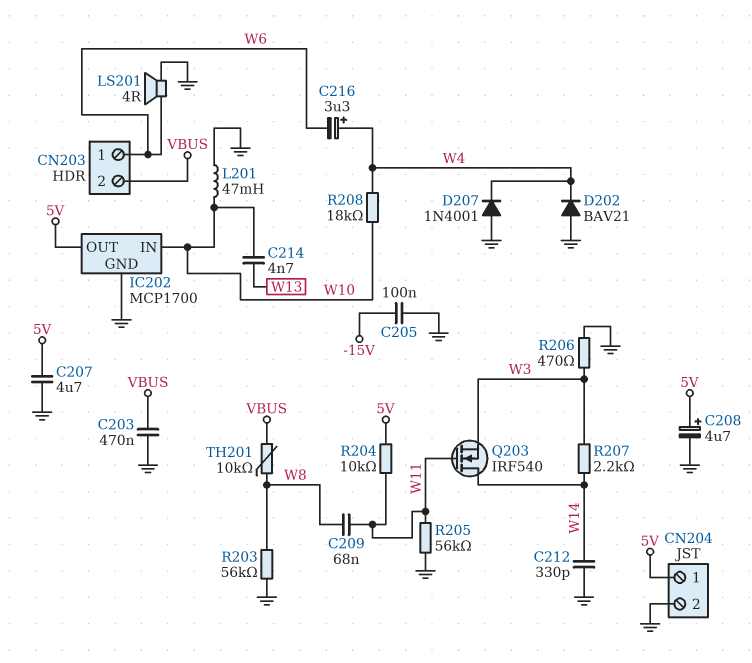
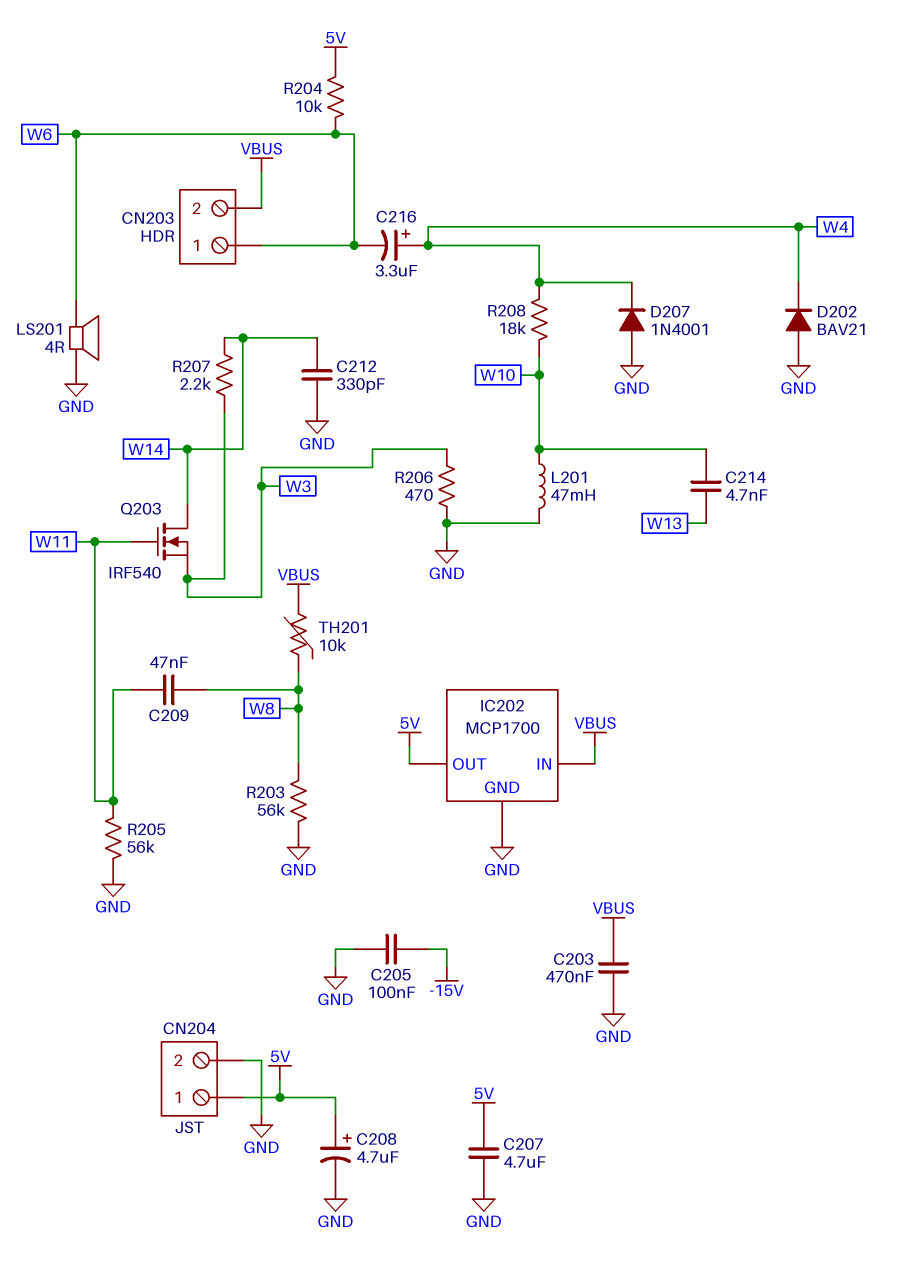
C209: 68nF (W8, W11) -> 47nF (W8, W11)
IC202 pin IN: W10 -> VBUS
R204: 10k (5V, W11) -> 10k (5V, W6)

